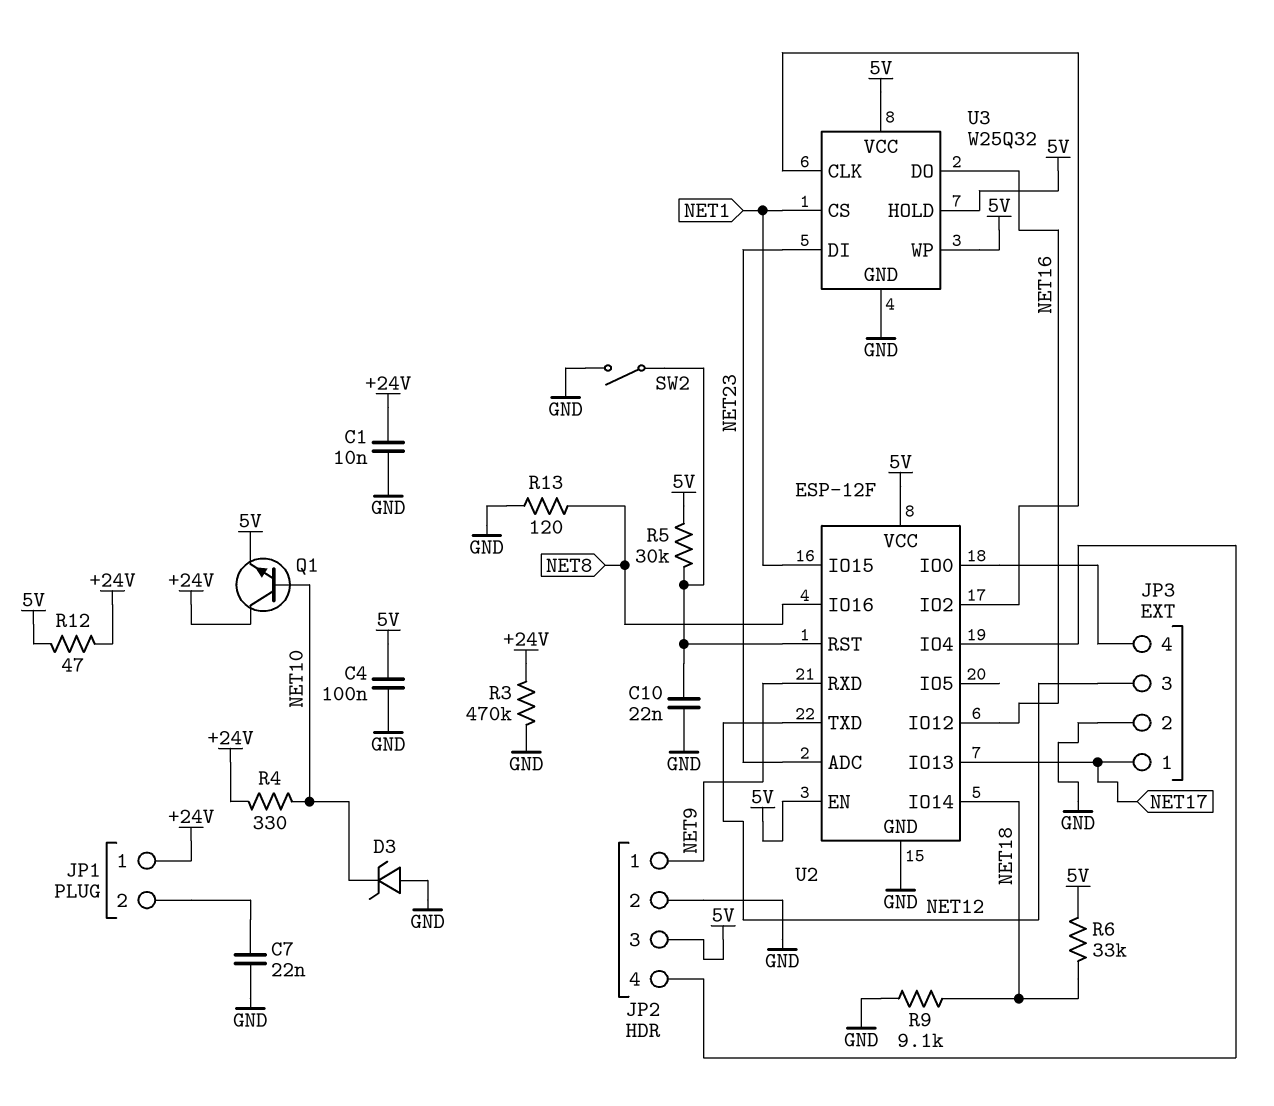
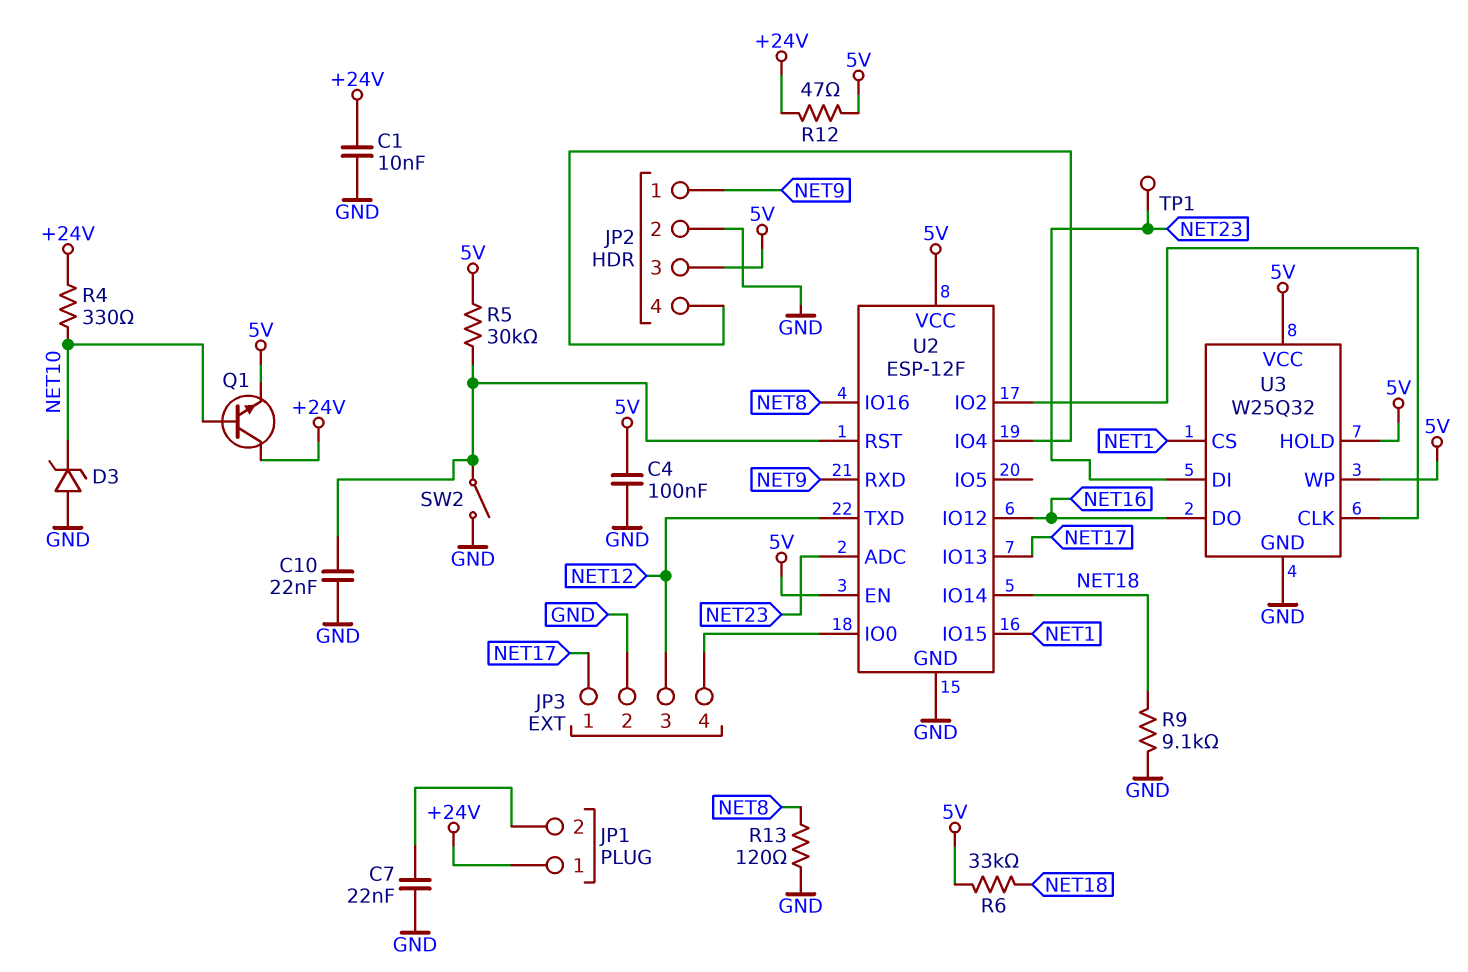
R3: 470k (+24V, GND) -> none
TP1: none -> test point (NET23)

